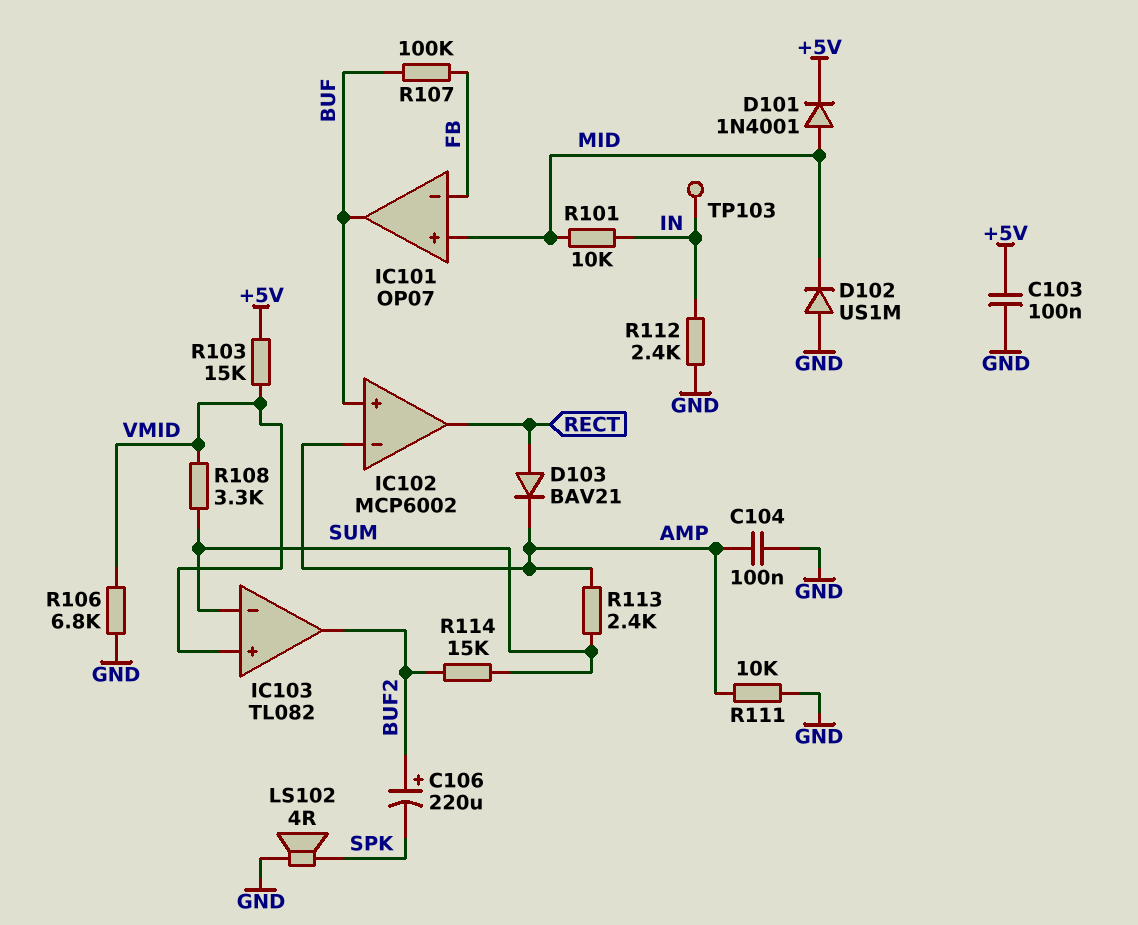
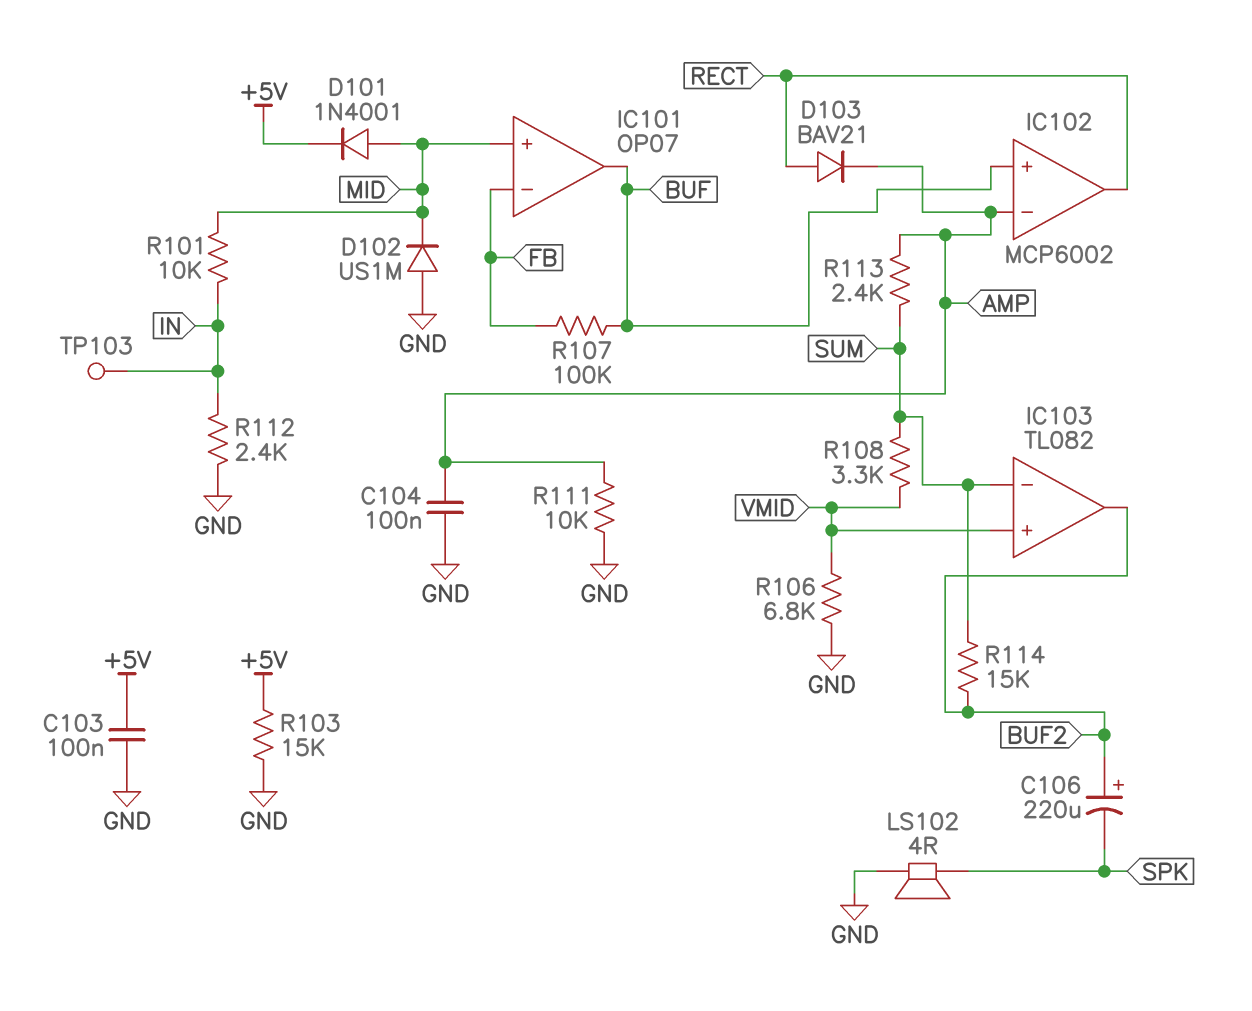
R103: 15k (+5V, VMID) -> 15k (+5V, GND)

